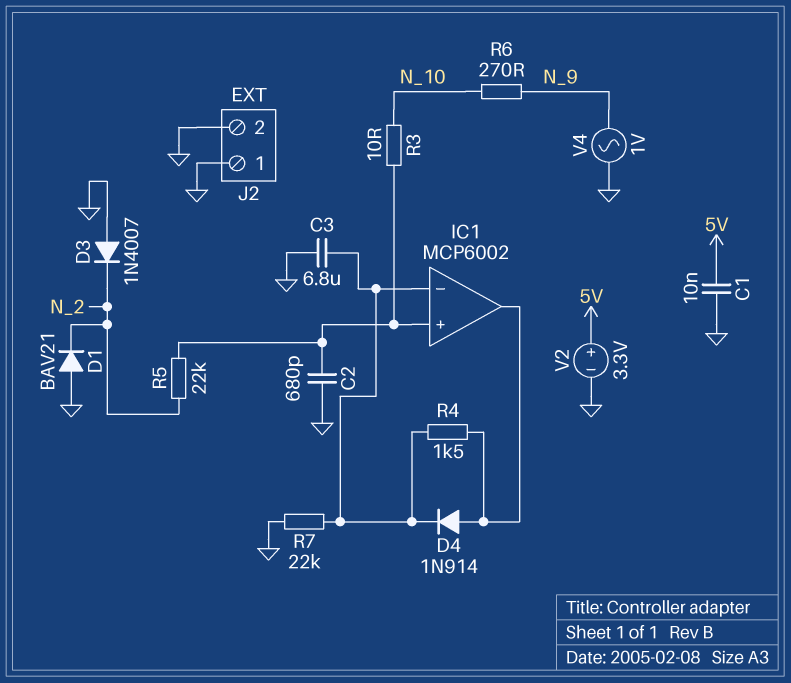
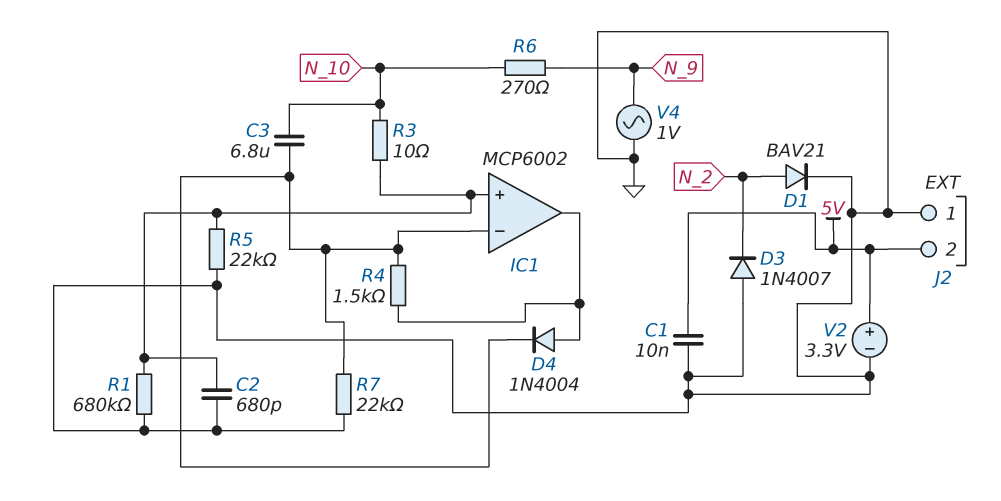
C3: 6.8uF (GND, IC1/in-) -> 6.8uF (IC1/in-, N_10)
D1: diode BAV21 (A GND, K N_2) -> diode BAV21 (A N_2, K GND)
D4: diode 1N914 (A IC1/out, K IC1/in-) -> diode 1N4004 (A IC1/out, K IC1/in-)
J2 pin 2: GND -> 5V
R1: none -> 680k (GND, IC1/in+)
R5: 22k (IC1/in+, N_2) -> 22k (GND, IC1/in+)

